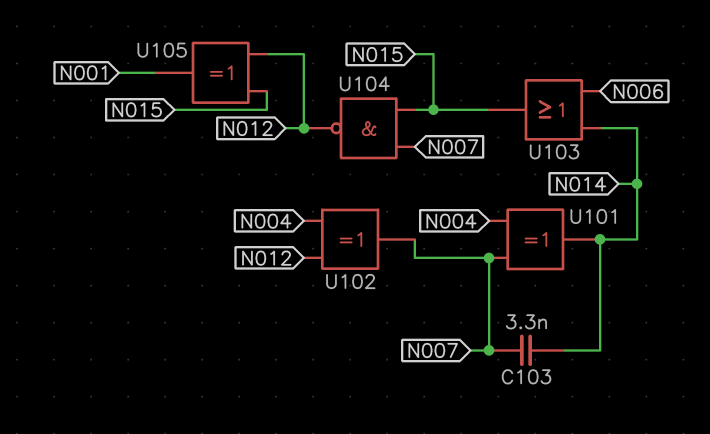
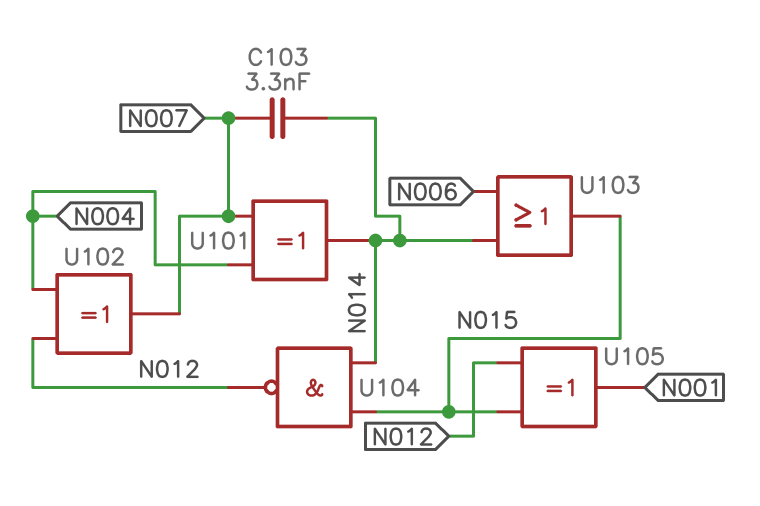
U104: NAND (in N007, in N015, out N012) -> NAND (in N014, in N015, out N012)

